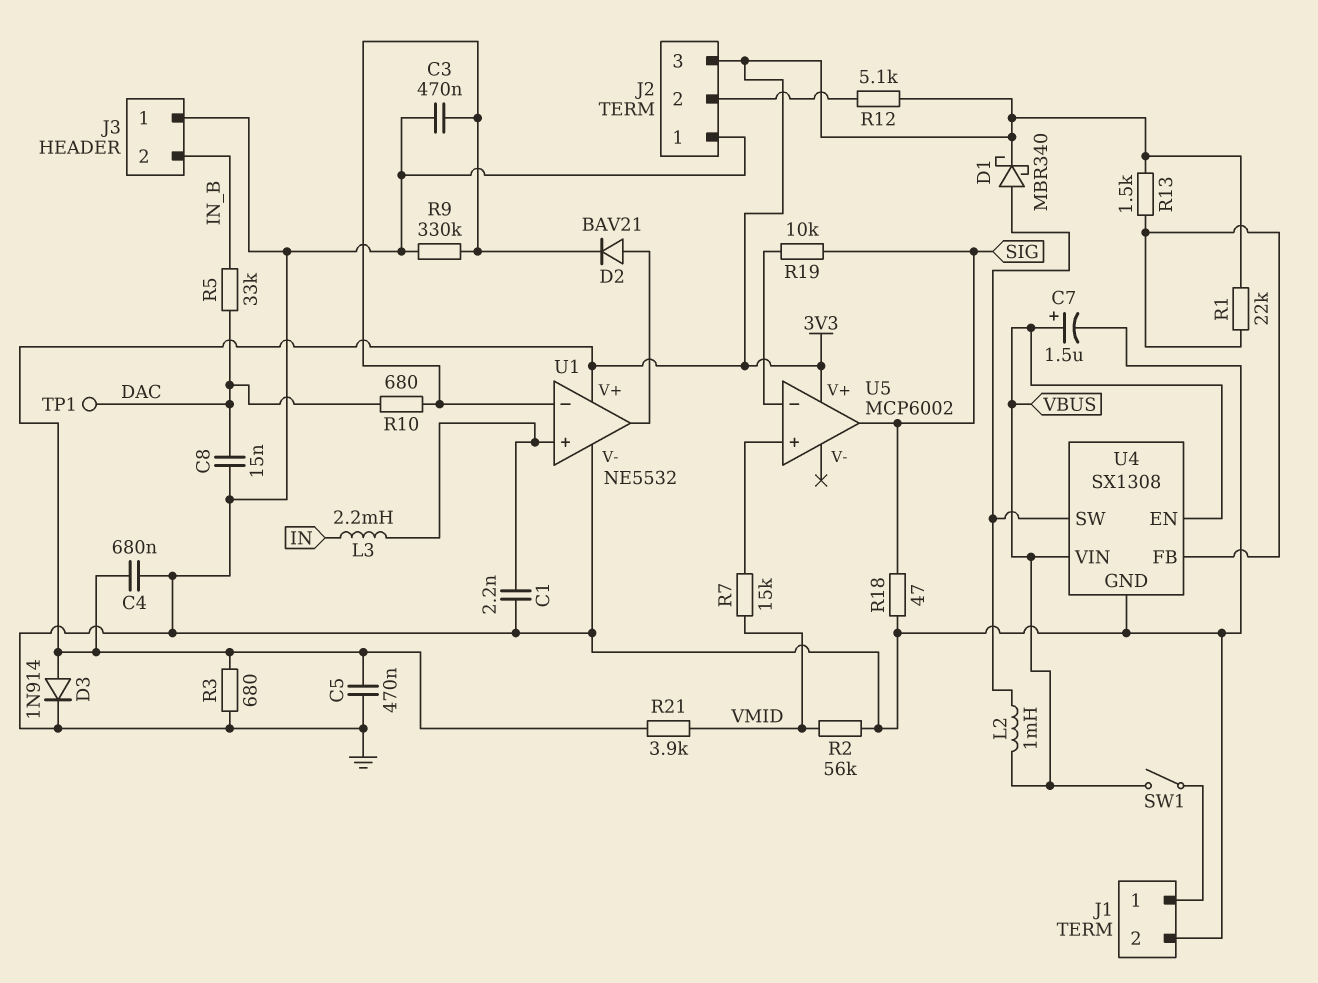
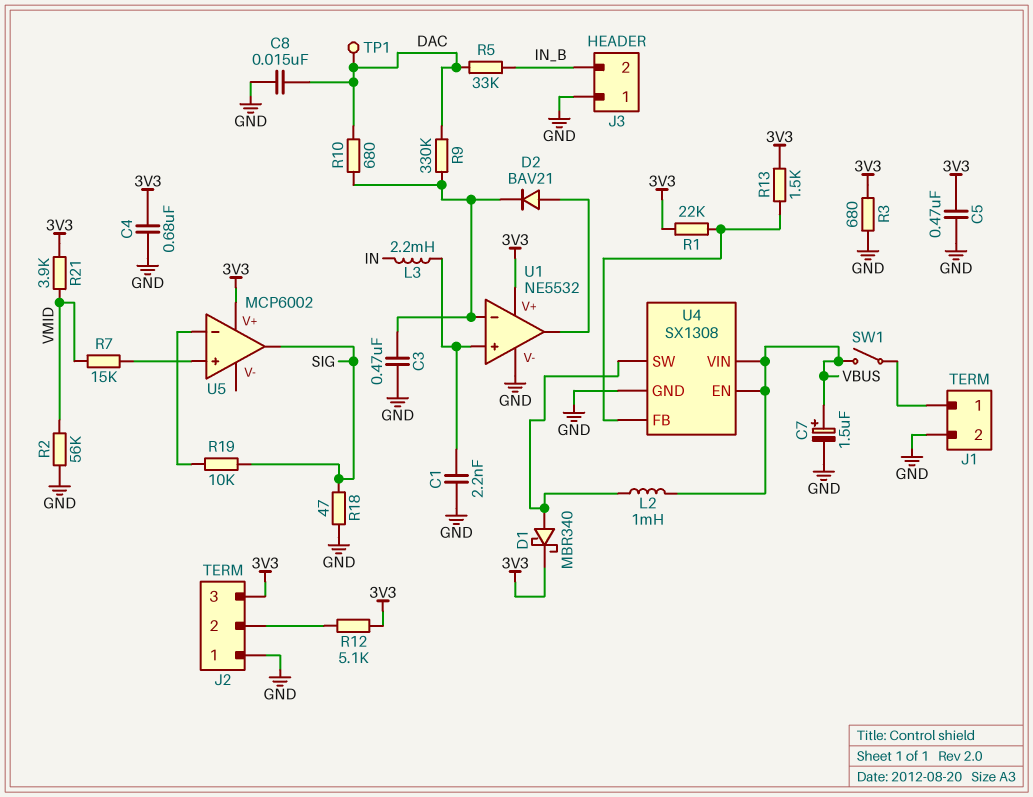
D3: diode 1N914 (A 3V3, K GND) -> none
R9: 330k (GND, U1/in-) -> 330k (DAC, U1/in-)

